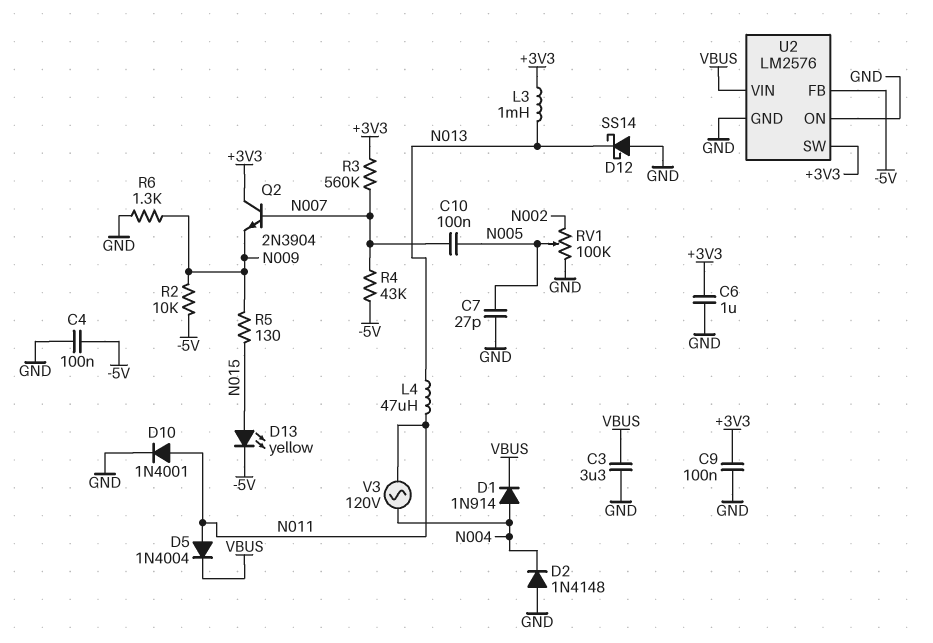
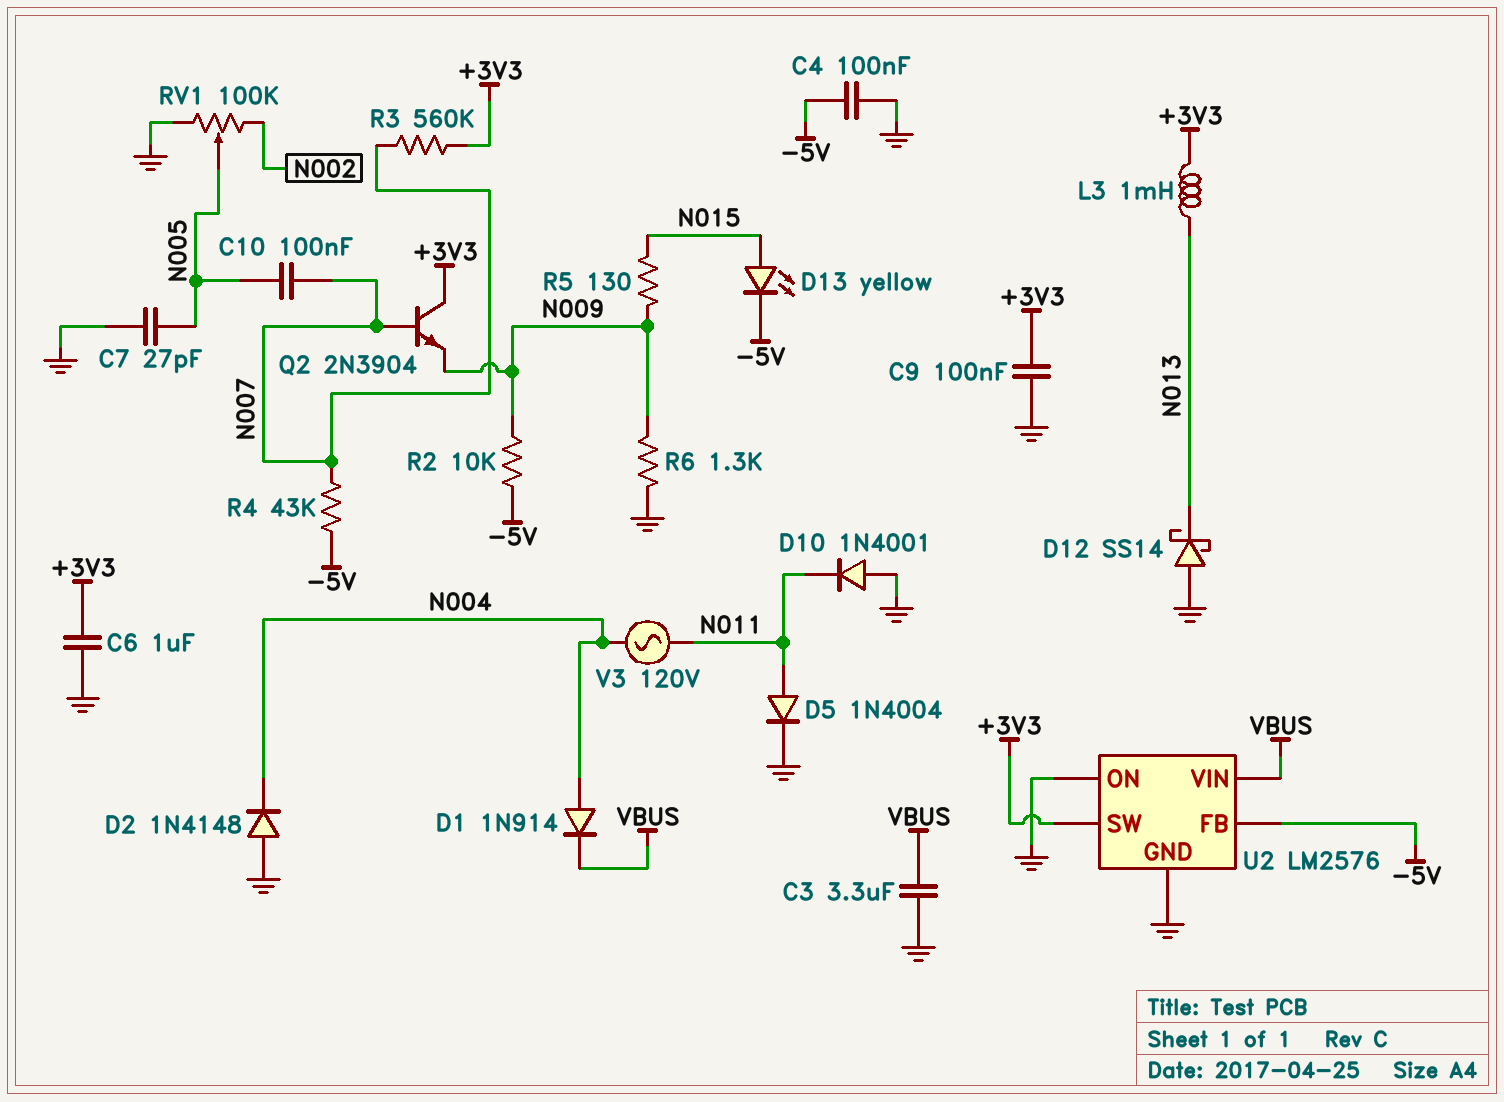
D5: diode 1N4004 (A N011, K VBUS) -> diode 1N4004 (A N011, K GND)
D10: diode 1N4001 (A N011, K GND) -> diode 1N4001 (A GND, K N011)
L4: 47uH (N011, N013) -> none

